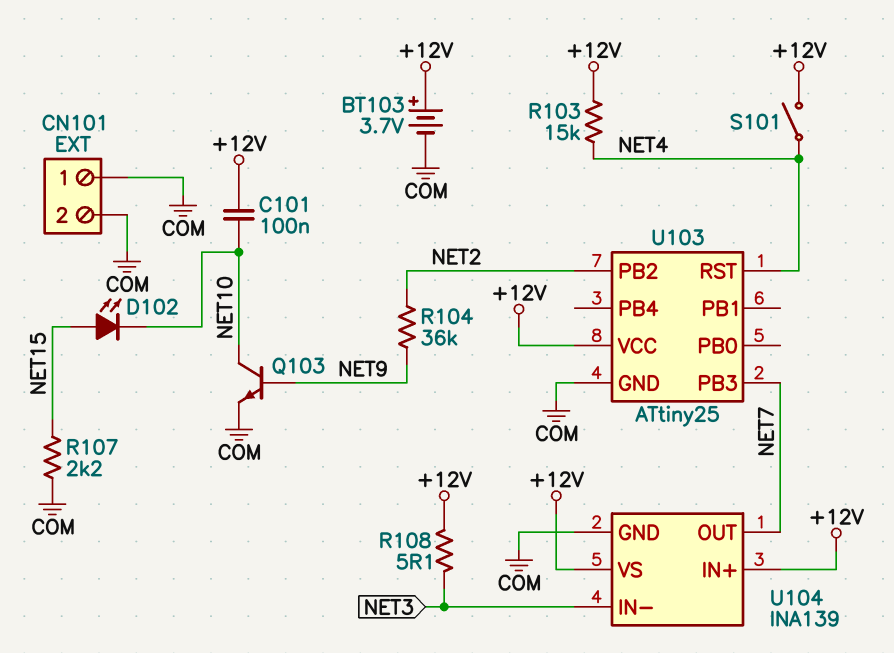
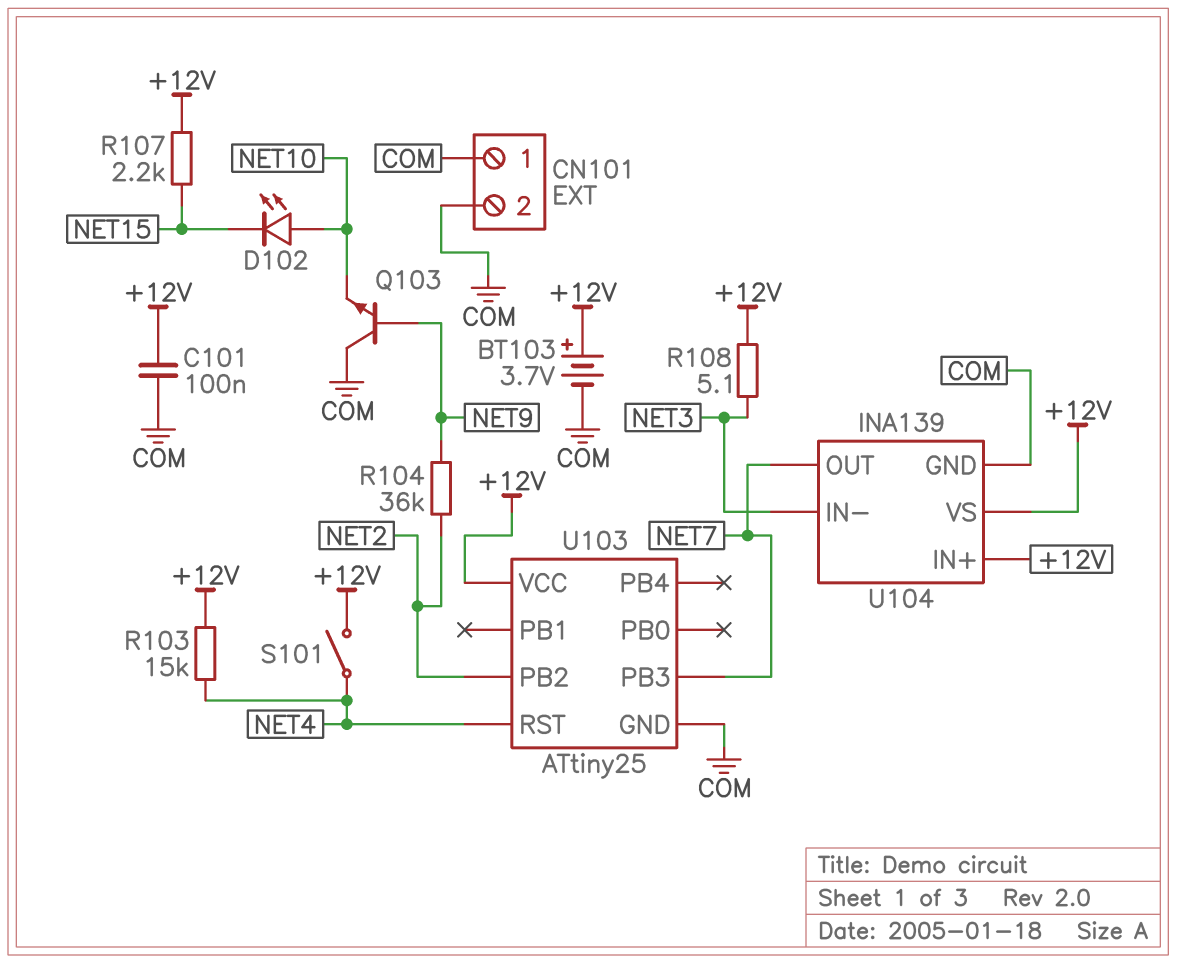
C101: 100nF (+12V, NET10) -> 100nF (+12V, COM)
D102: LED (A NET15, K NET10) -> LED (A NET10, K NET15)
Q103: NPN (B NET9, C NET10, E COM) -> NPN (B NET9, C COM, E NET10)
R107: 2.2k (COM, NET15) -> 2.2k (+12V, NET15)

